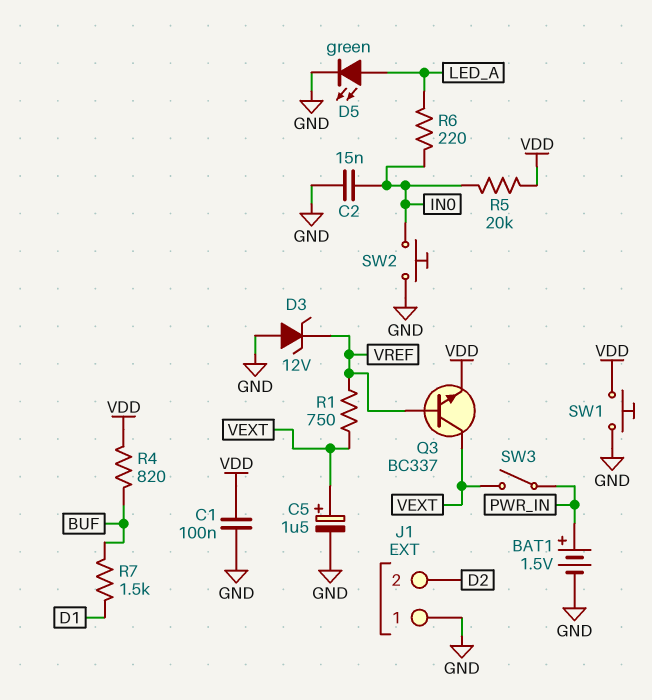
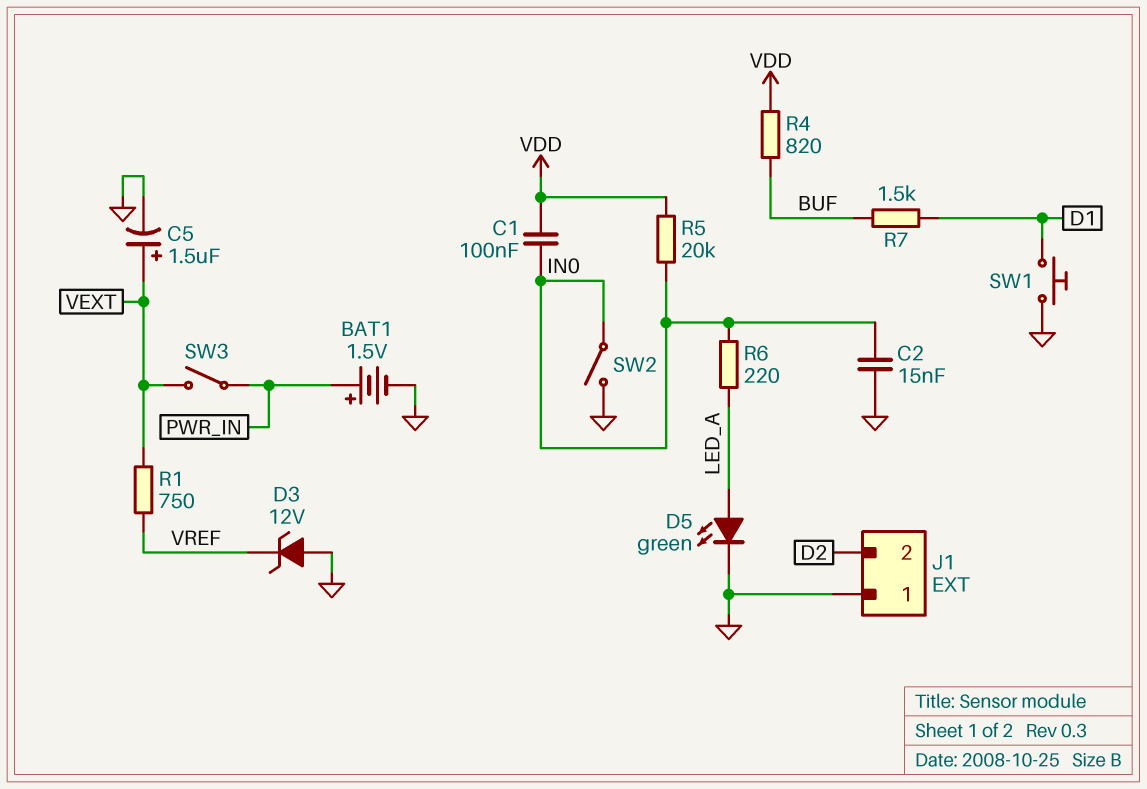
C1: 100nF (GND, VDD) -> 100nF (IN0, VDD)
Q3: NPN BC337 (B VREF, C VEXT, E VDD) -> none
SW1: button (GND, VDD) -> button (D1, GND)
SW2: button (GND, IN0) -> switch (GND, IN0)

